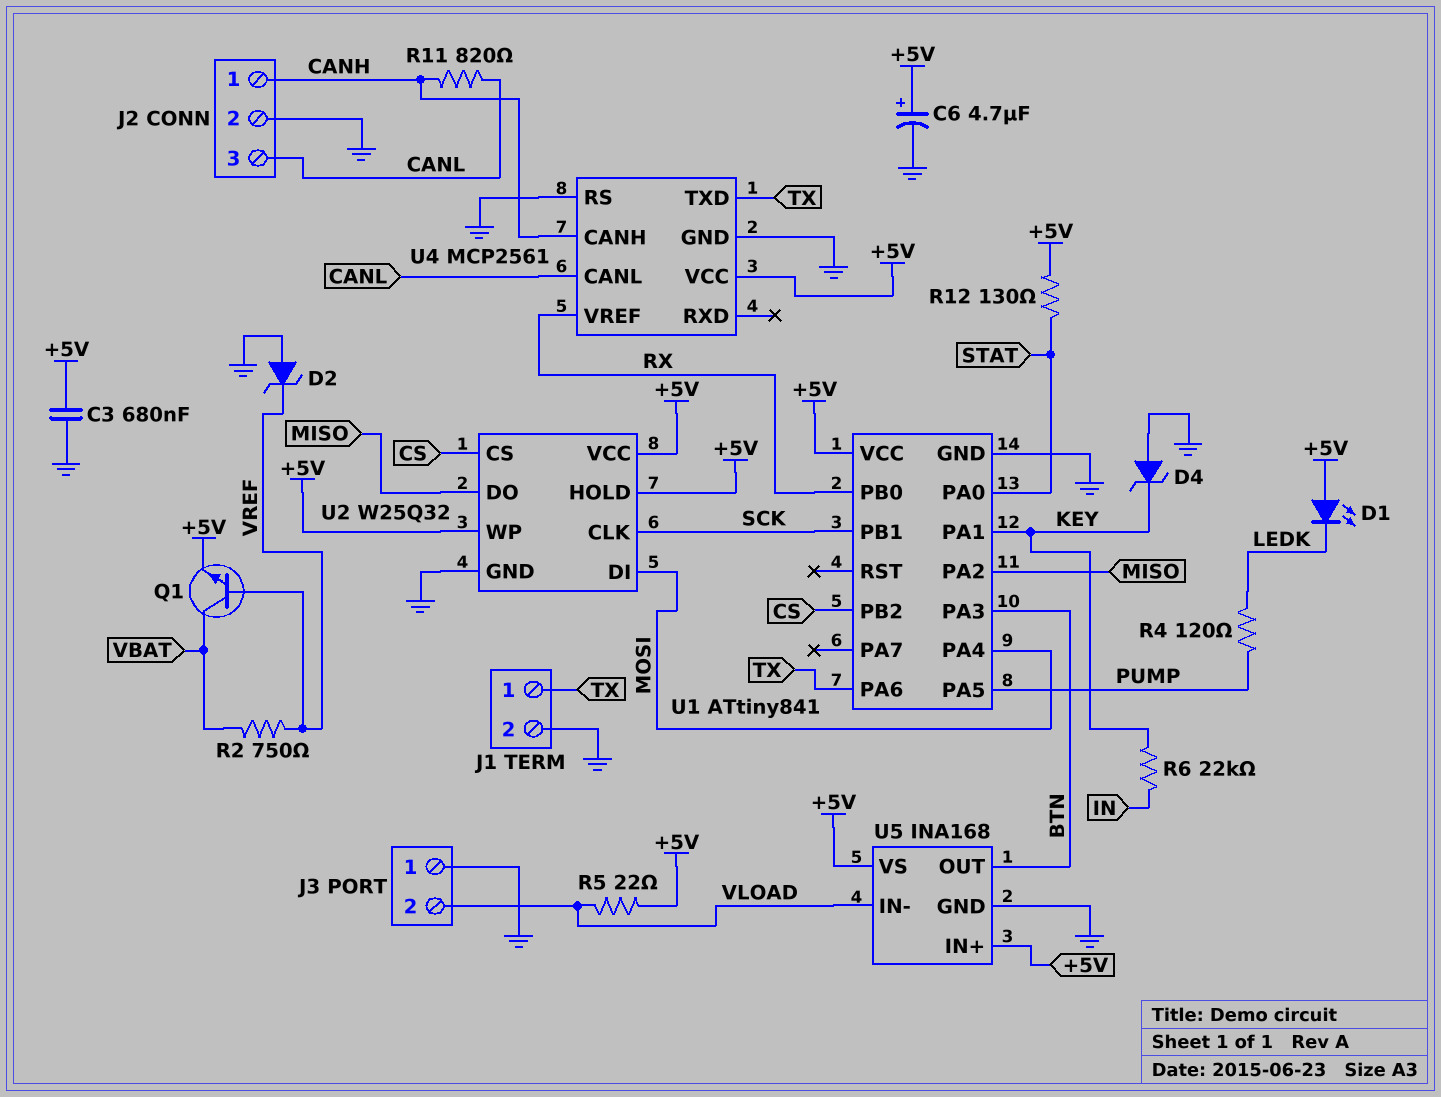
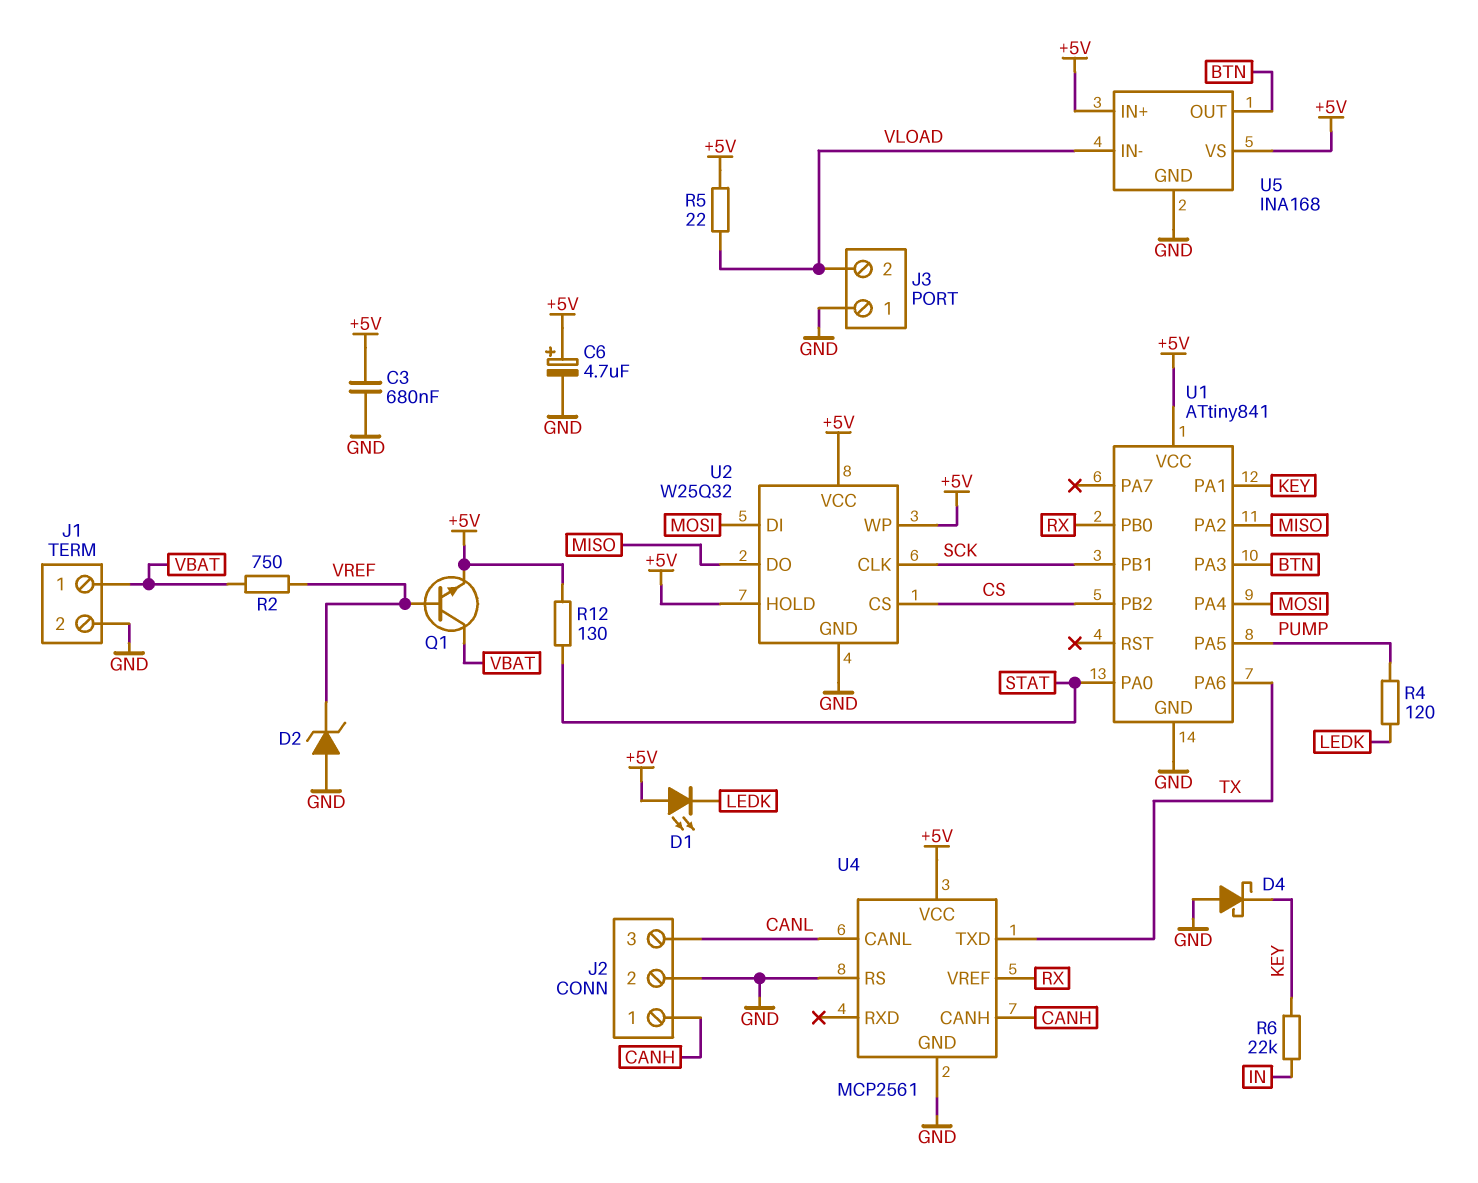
D4: zener (A GND, K KEY) -> schottky (A GND, K KEY)
J1 pin 1: TX -> VBAT
R11: 820 (CANH, CANL) -> none

